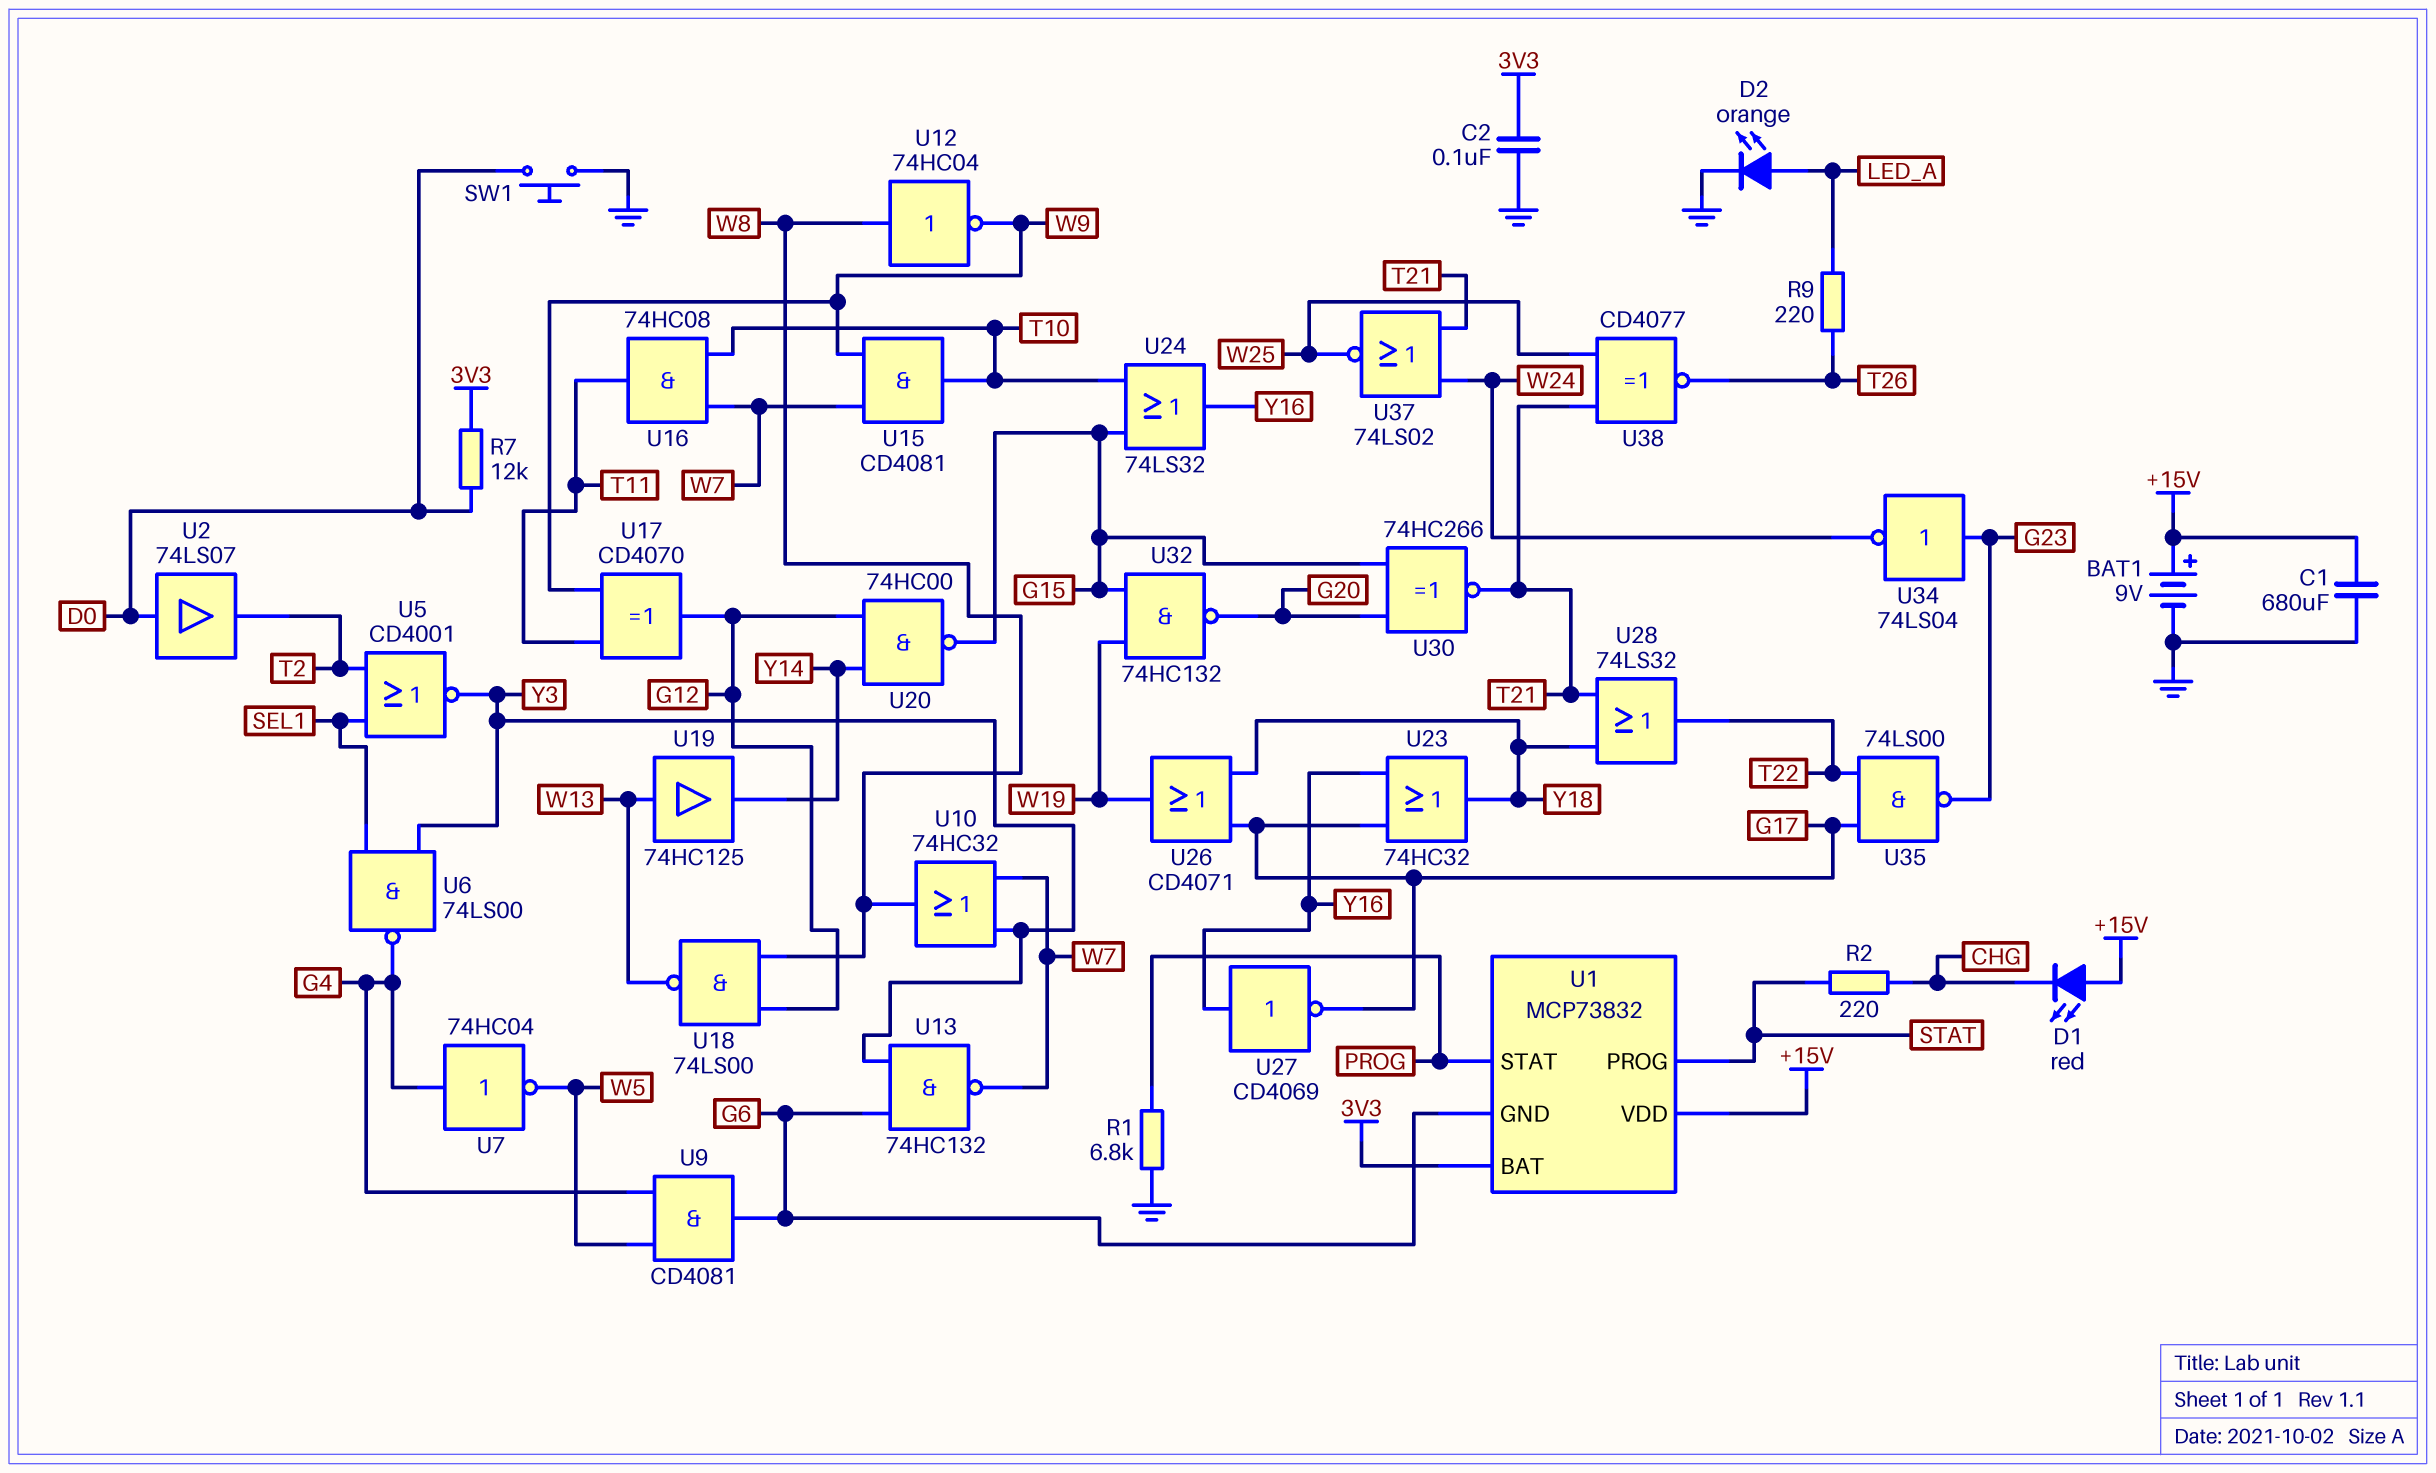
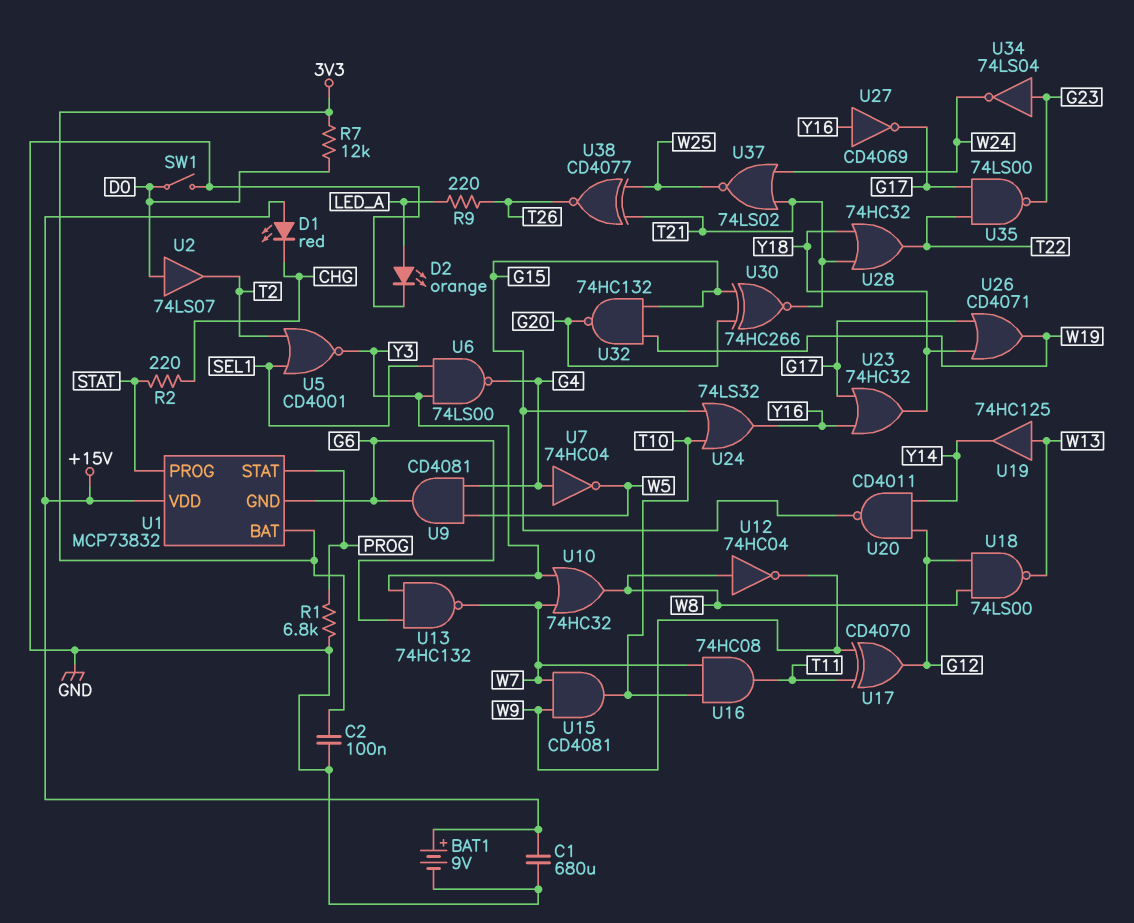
SW1: button (D0, GND) -> switch (D0, GND)
U20: NAND 74HC00 (in G12, in Y14, out G15) -> NAND CD4011 (in G12, in Y14, out G15)
U28: OR 74LS32 (in T21, in Y18, out T22) -> OR 74HC32 (in T21, in Y18, out T22)

